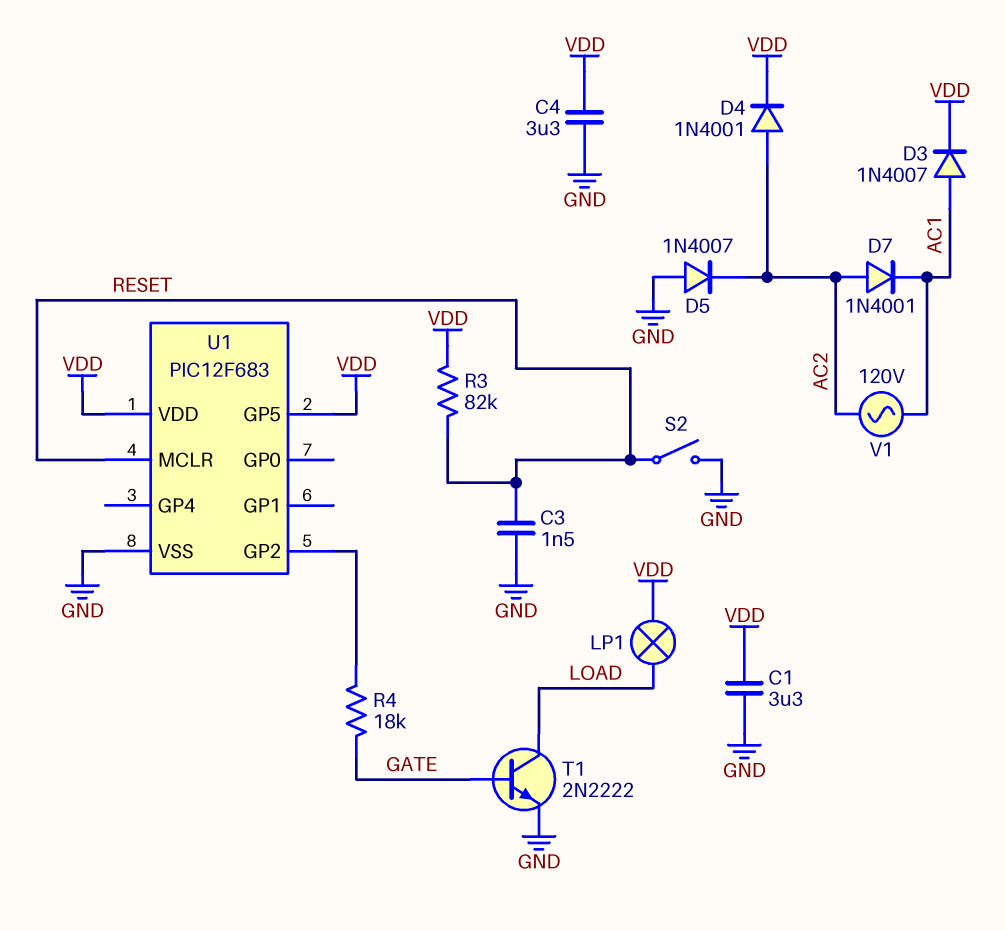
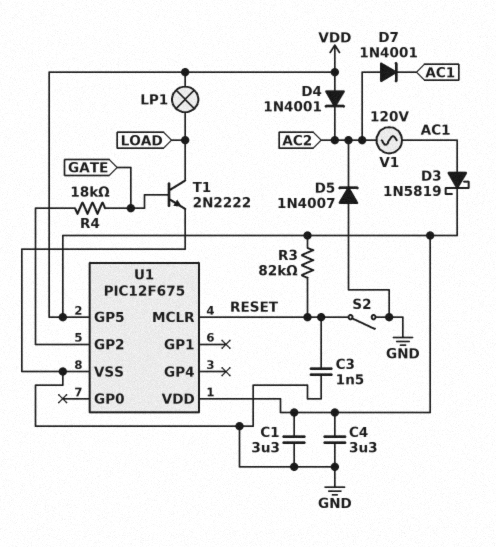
D3: diode 1N4007 (A AC1, K VDD) -> schottky 1N5819 (A AC1, K VDD)
D4: diode 1N4001 (A AC2, K VDD) -> diode 1N4001 (A VDD, K AC2)
U1: PIC12F683 -> PIC12F675

